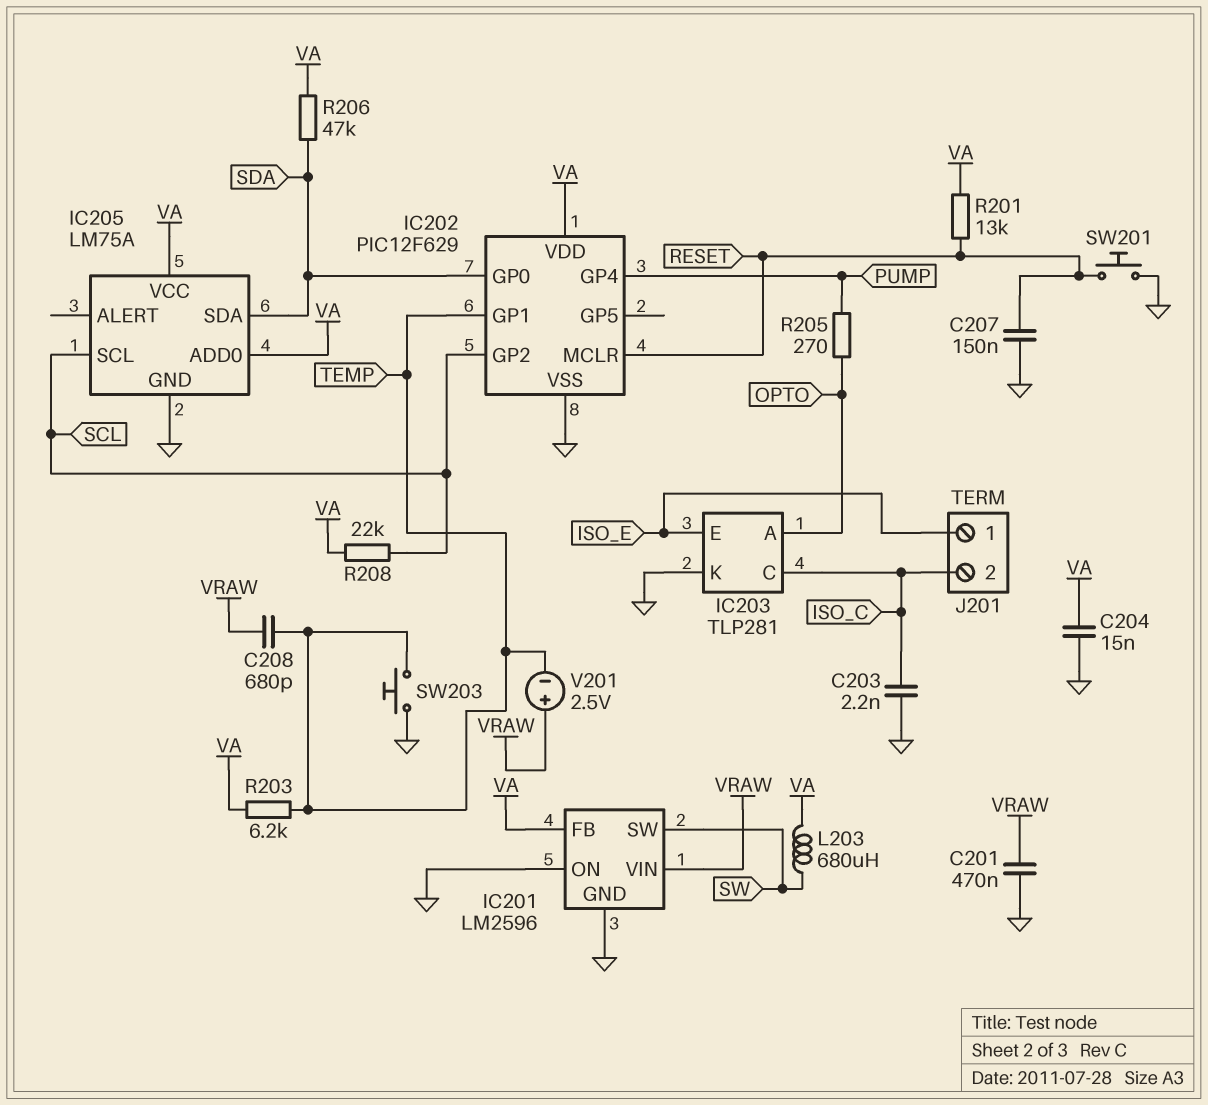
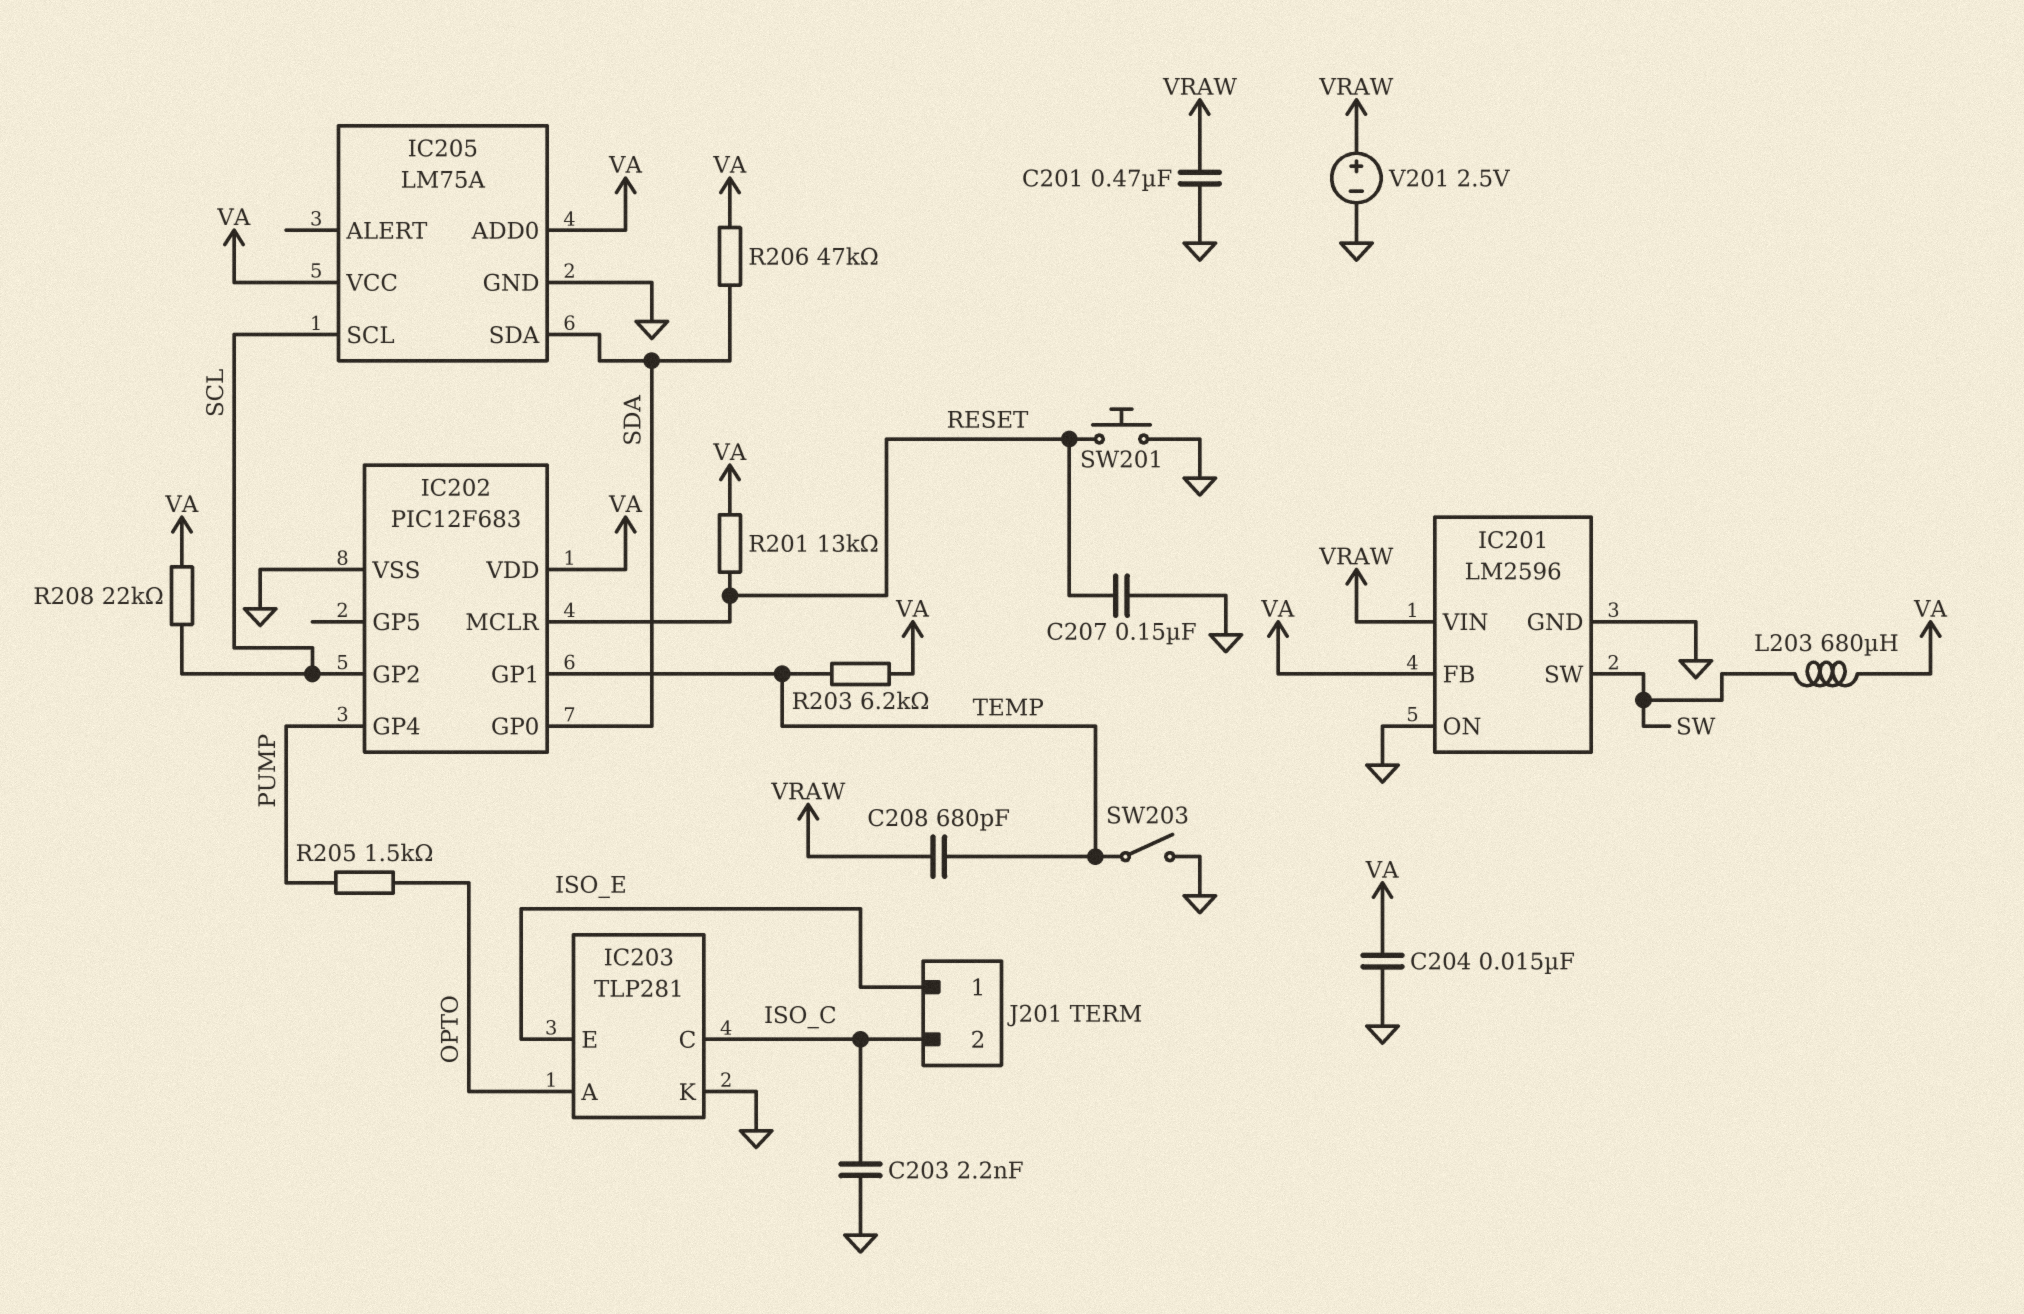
IC202: PIC12F629 -> PIC12F683
R205: 270 (OPTO, PUMP) -> 1.5k (OPTO, PUMP)
SW203: button (GND, TEMP) -> switch (GND, TEMP)
V201: 2.5V (plus VRAW, minus TEMP) -> 2.5V (plus VRAW, minus GND)

